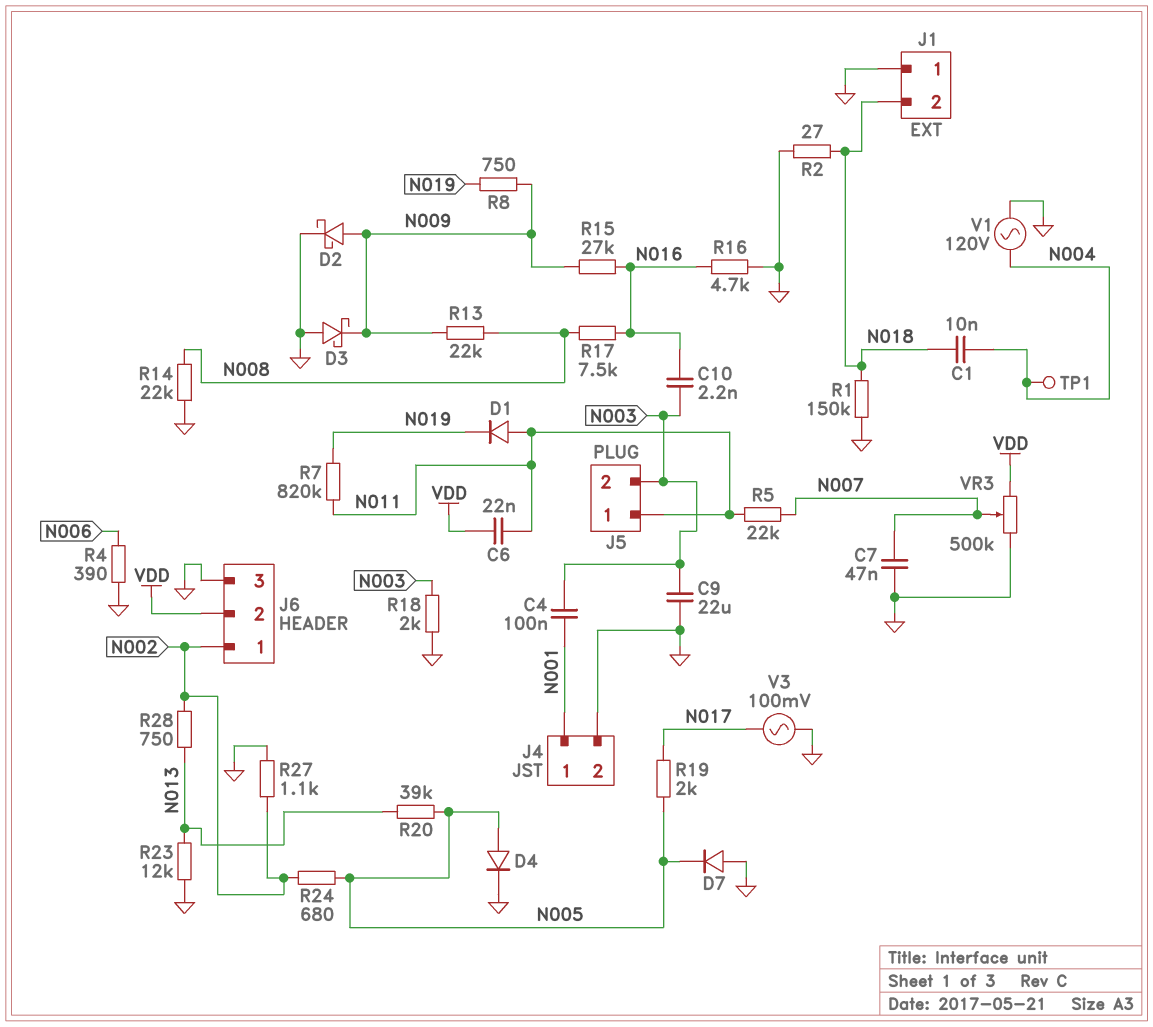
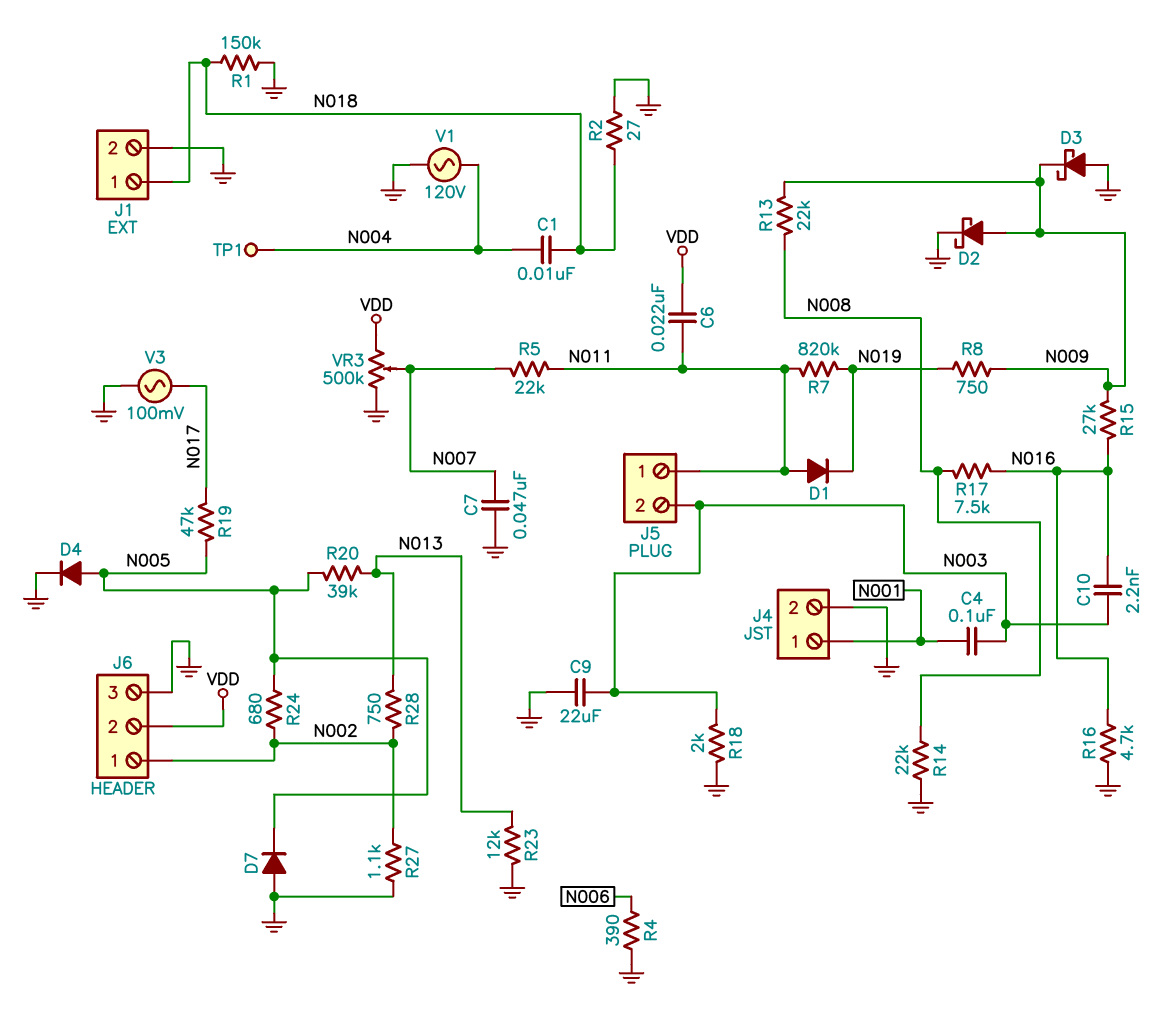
J1 pin 1: GND -> N018
J1 pin 2: N018 -> GND
R19: 2k (N005, N017) -> 47k (N005, N017)

